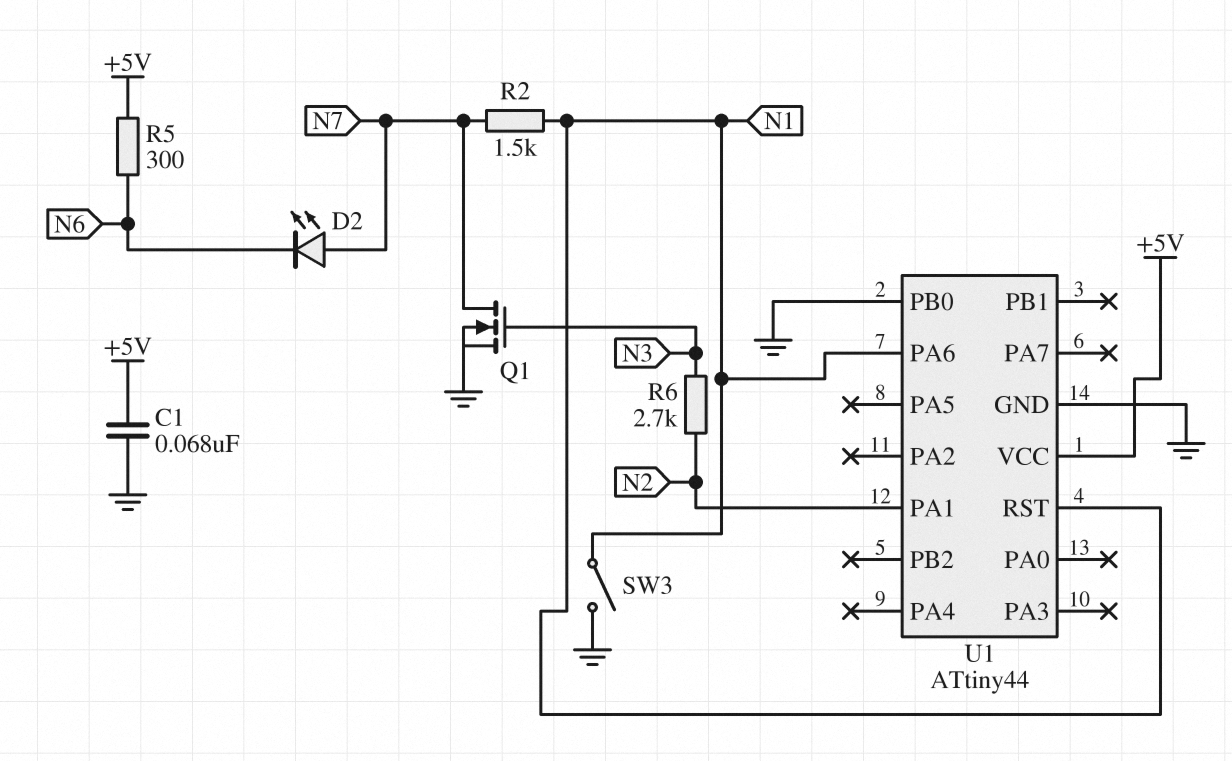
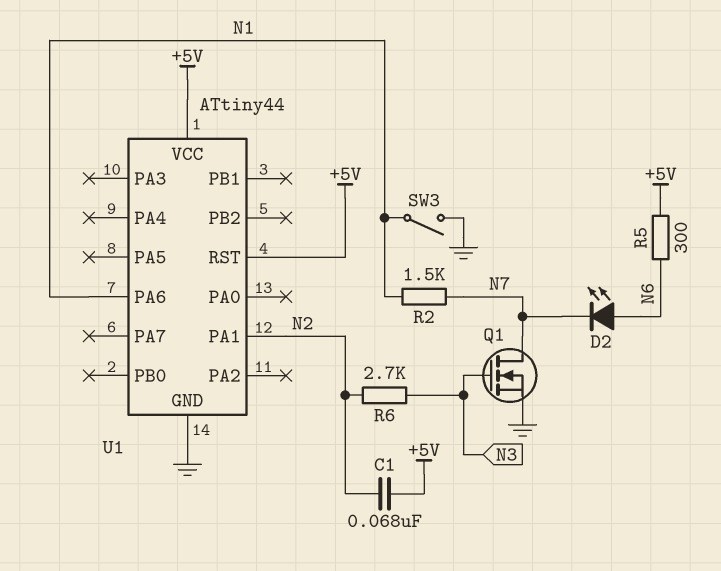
C1: 68nF (+5V, GND) -> 68nF (+5V, N2)
D2: LED (A N7, K N6) -> LED (A N6, K N7)
U1 pin PB0: GND -> none
U1 pin RST: N1 -> +5V

